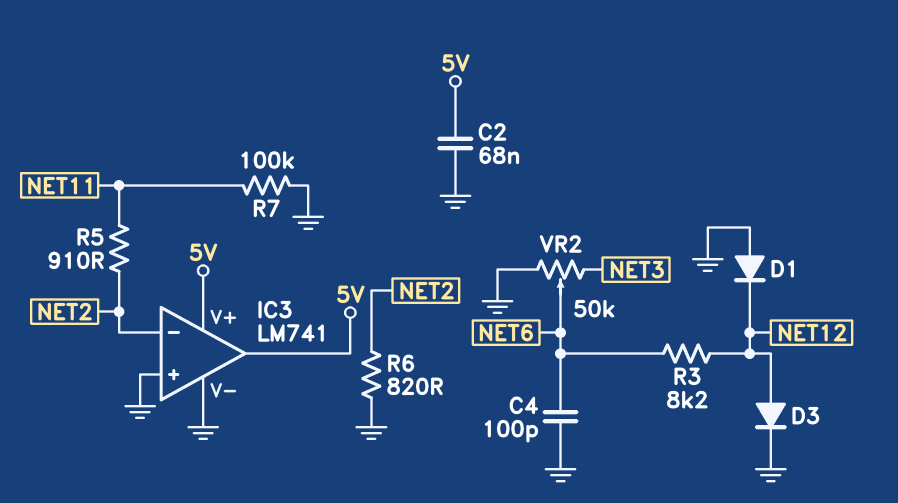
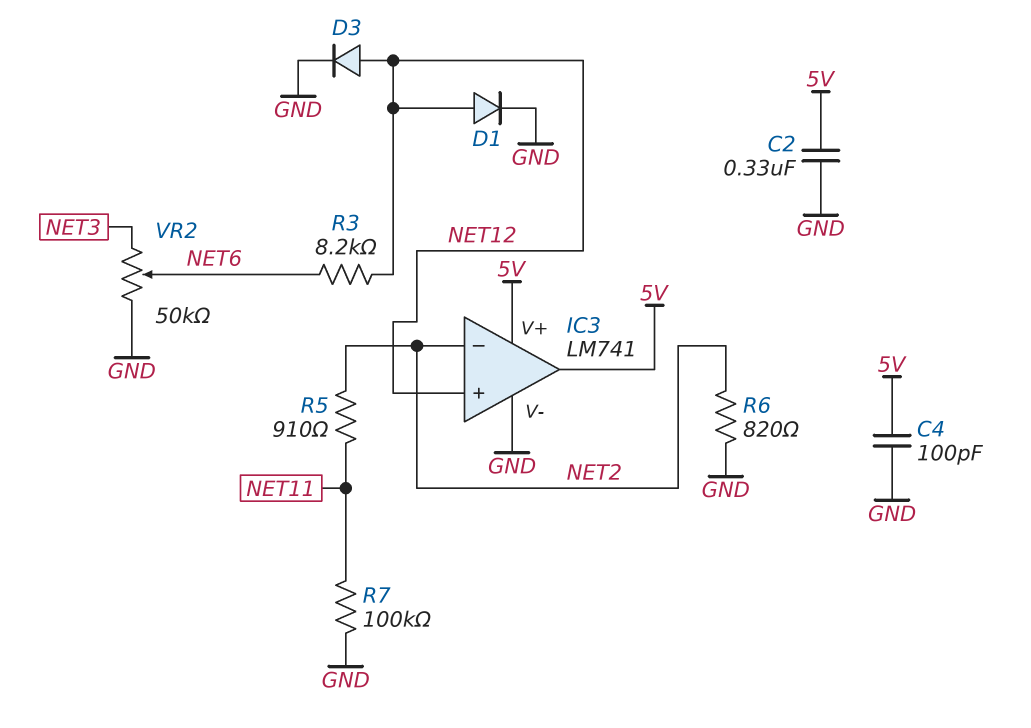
C2: 68nF (5V, GND) -> 330nF (5V, GND)
C4: 100pF (GND, NET6) -> 100pF (5V, GND)
D1: diode (A GND, K NET12) -> diode (A NET12, K GND)
IC3 pin in+: GND -> NET12

